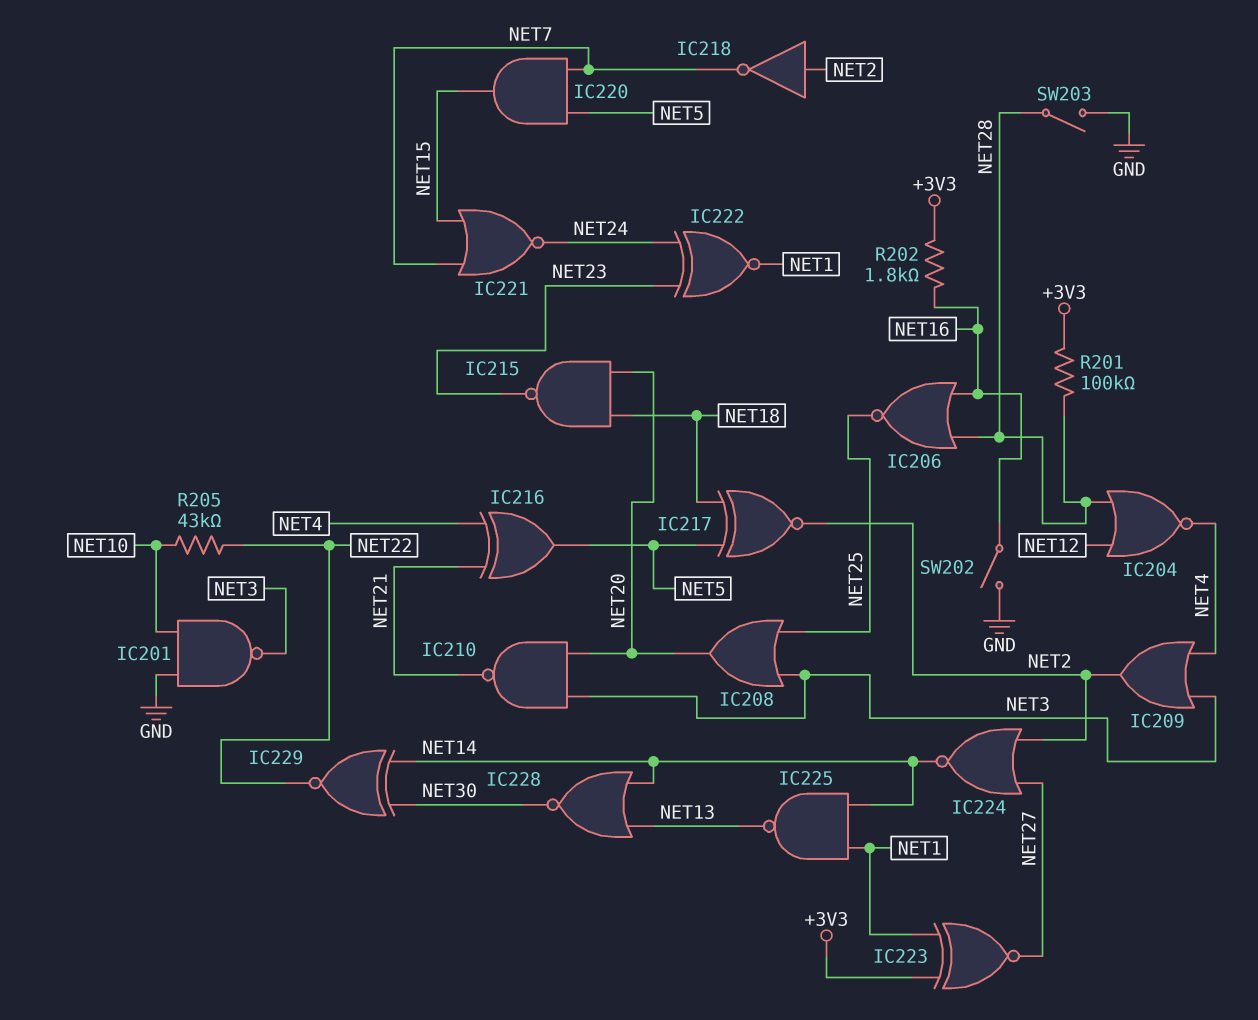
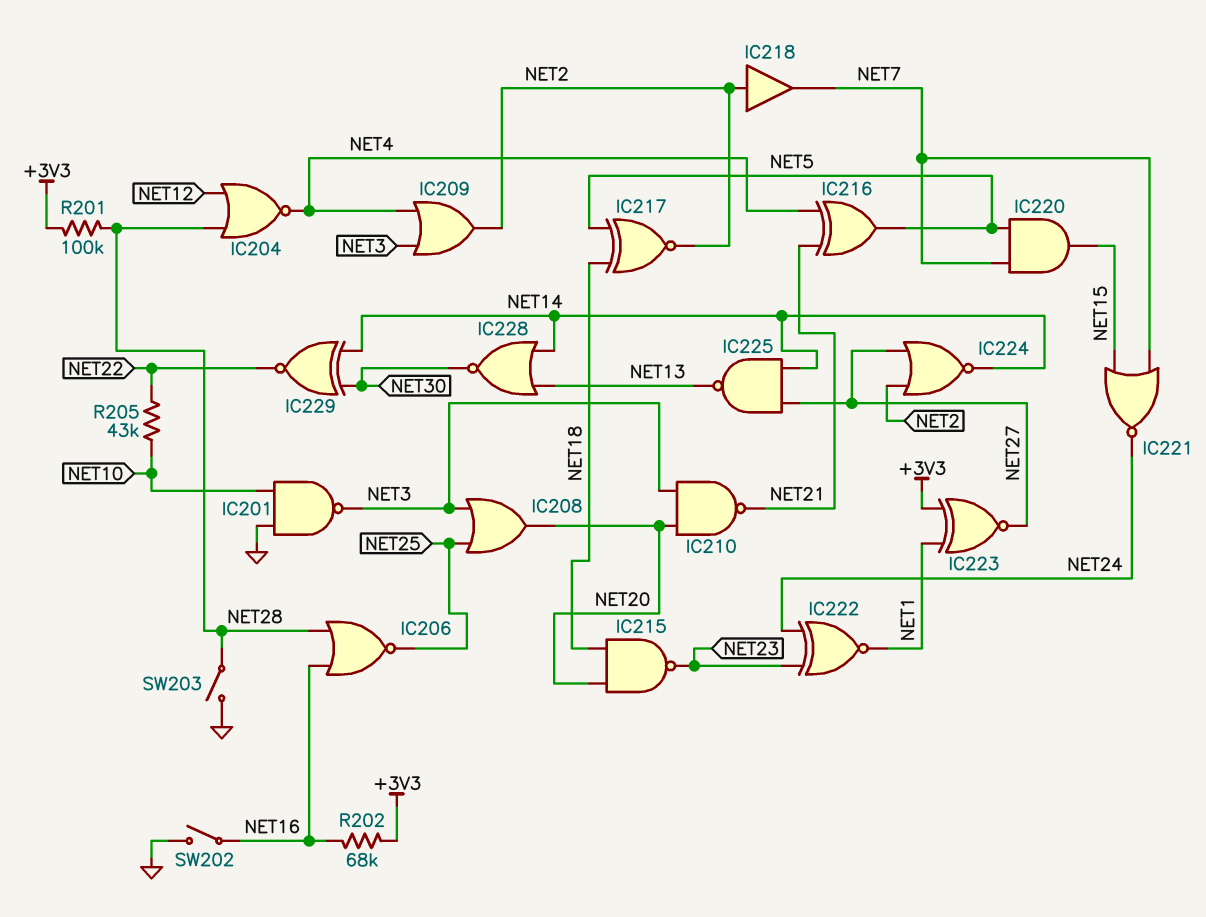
IC218: NOT (in NET2, out NET7) -> buffer (in NET2, out NET7)
IC225: NAND (in NET1, in NET14, out NET13) -> NAND (in NET14, in NET27, out NET13)
R202: 1.8k (+3V3, NET16) -> 68k (+3V3, NET16)

